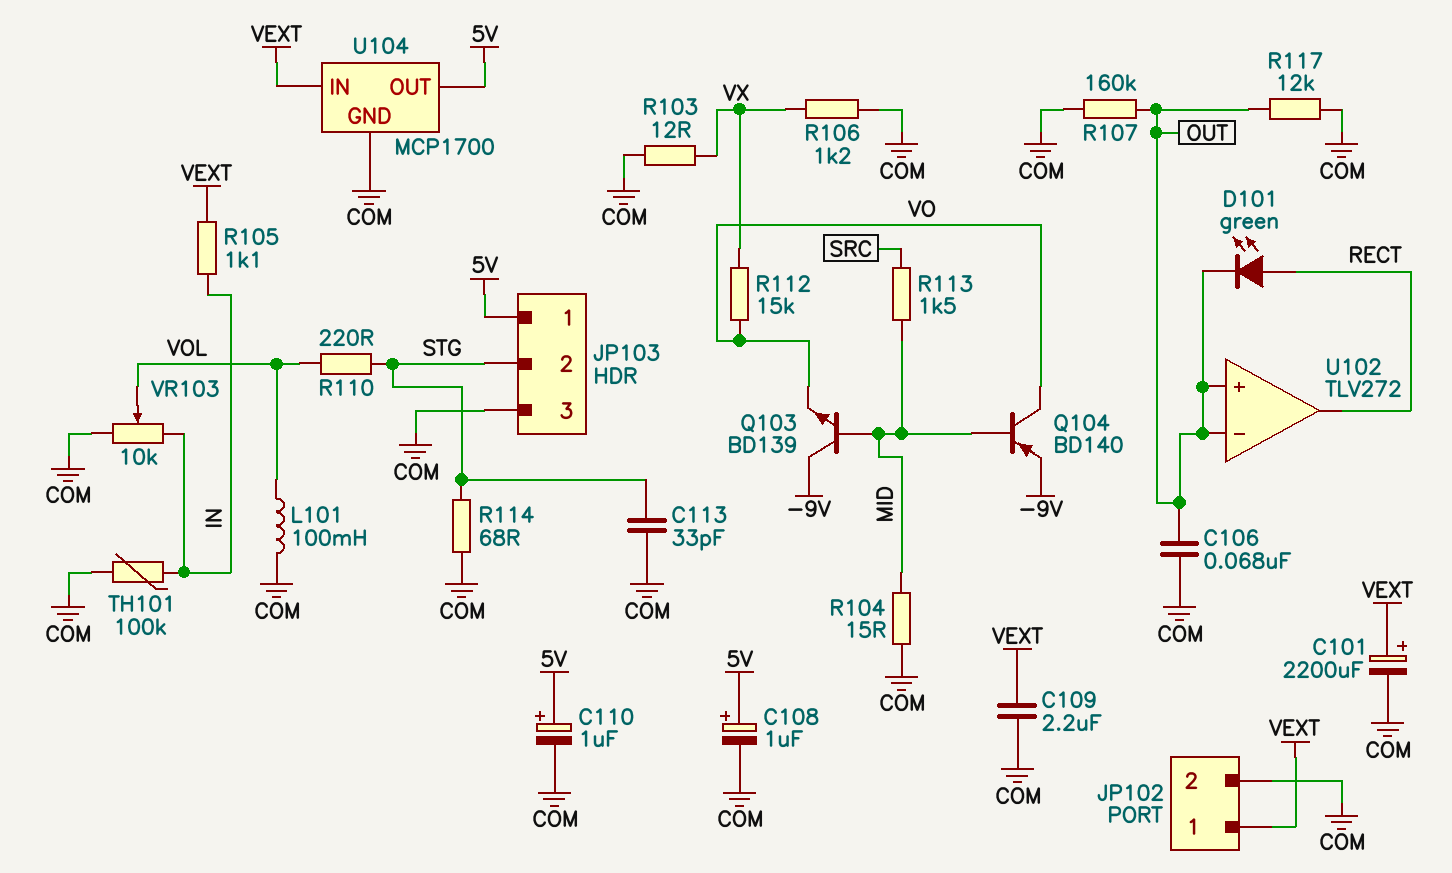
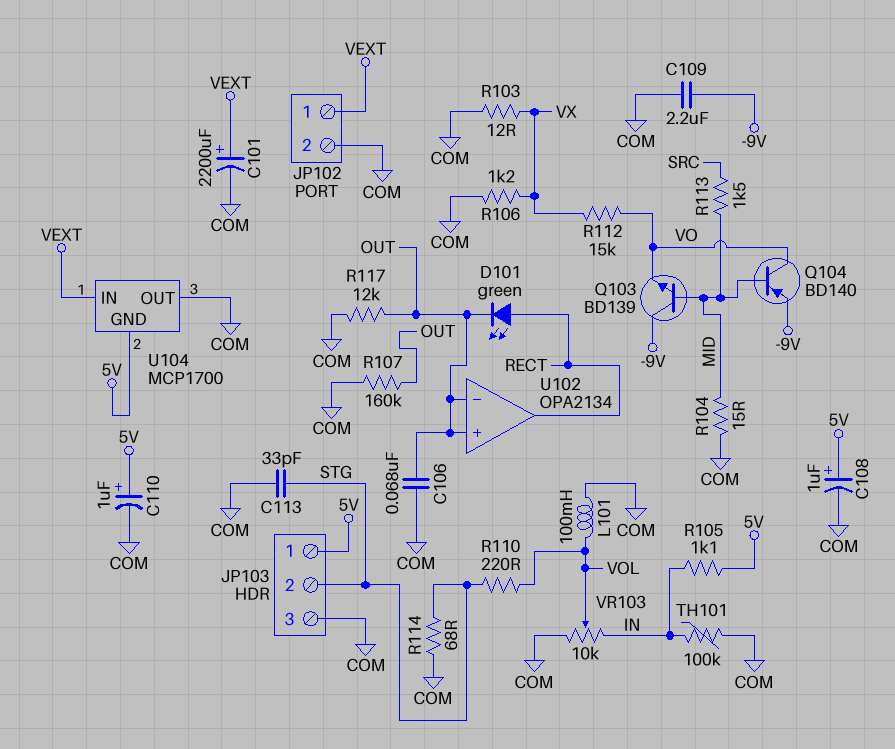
C109: 2.2uF (COM, VEXT) -> 2.2uF (-9V, COM)
R105: 1.1k (IN, VEXT) -> 1.1k (5V, IN)
U102: TLV272 -> OPA2134
U104 pin GND: COM -> 5V
U104 pin OUT: 5V -> COM

